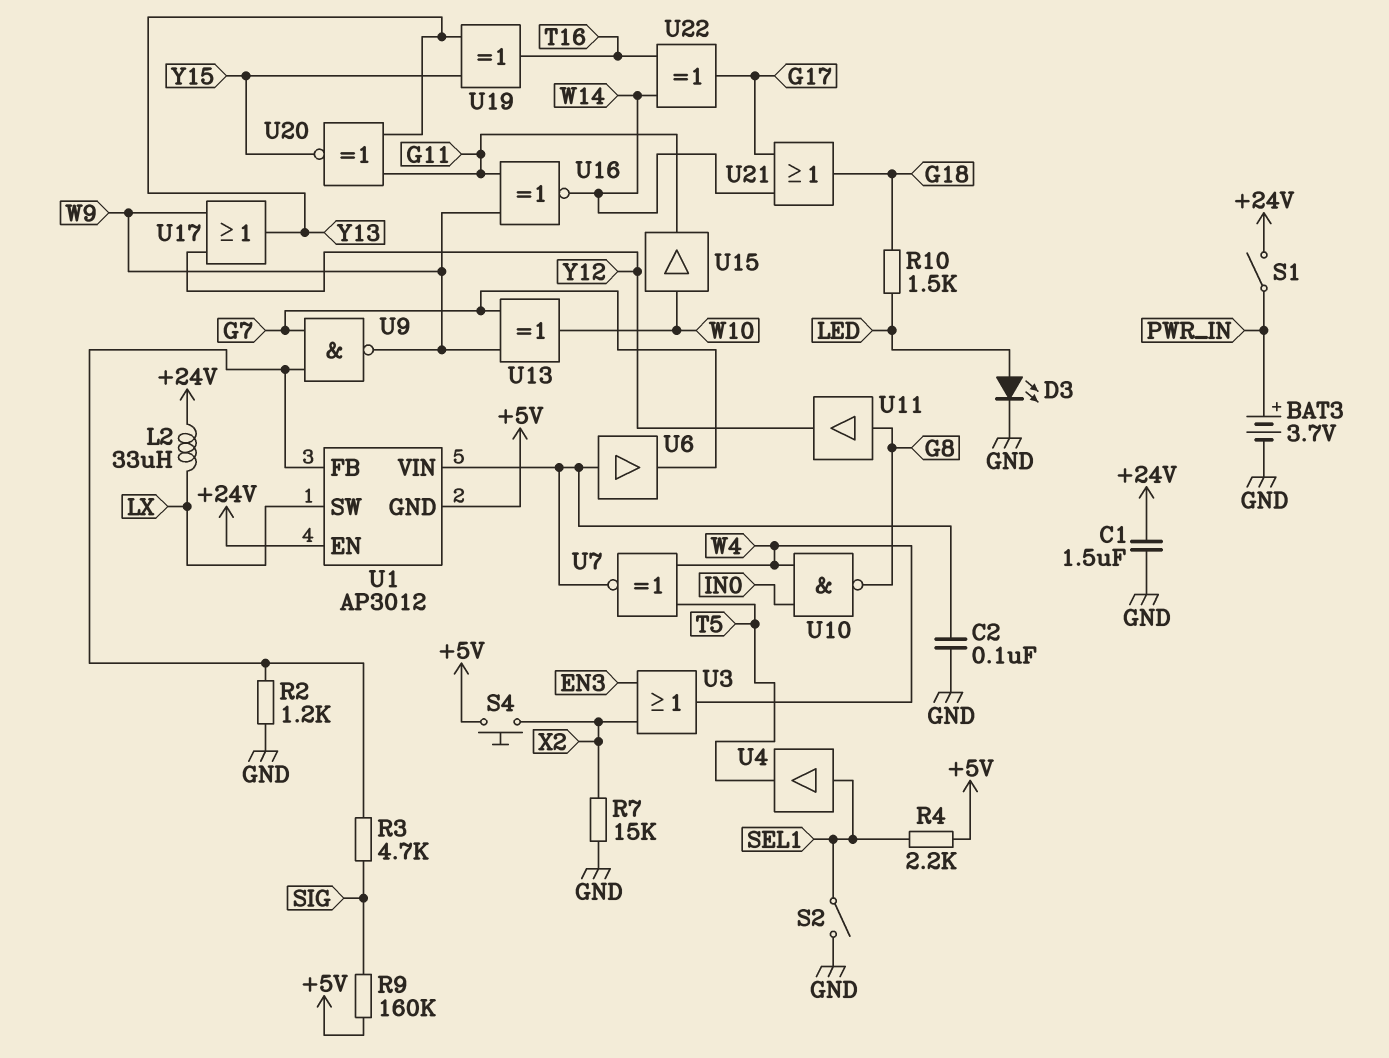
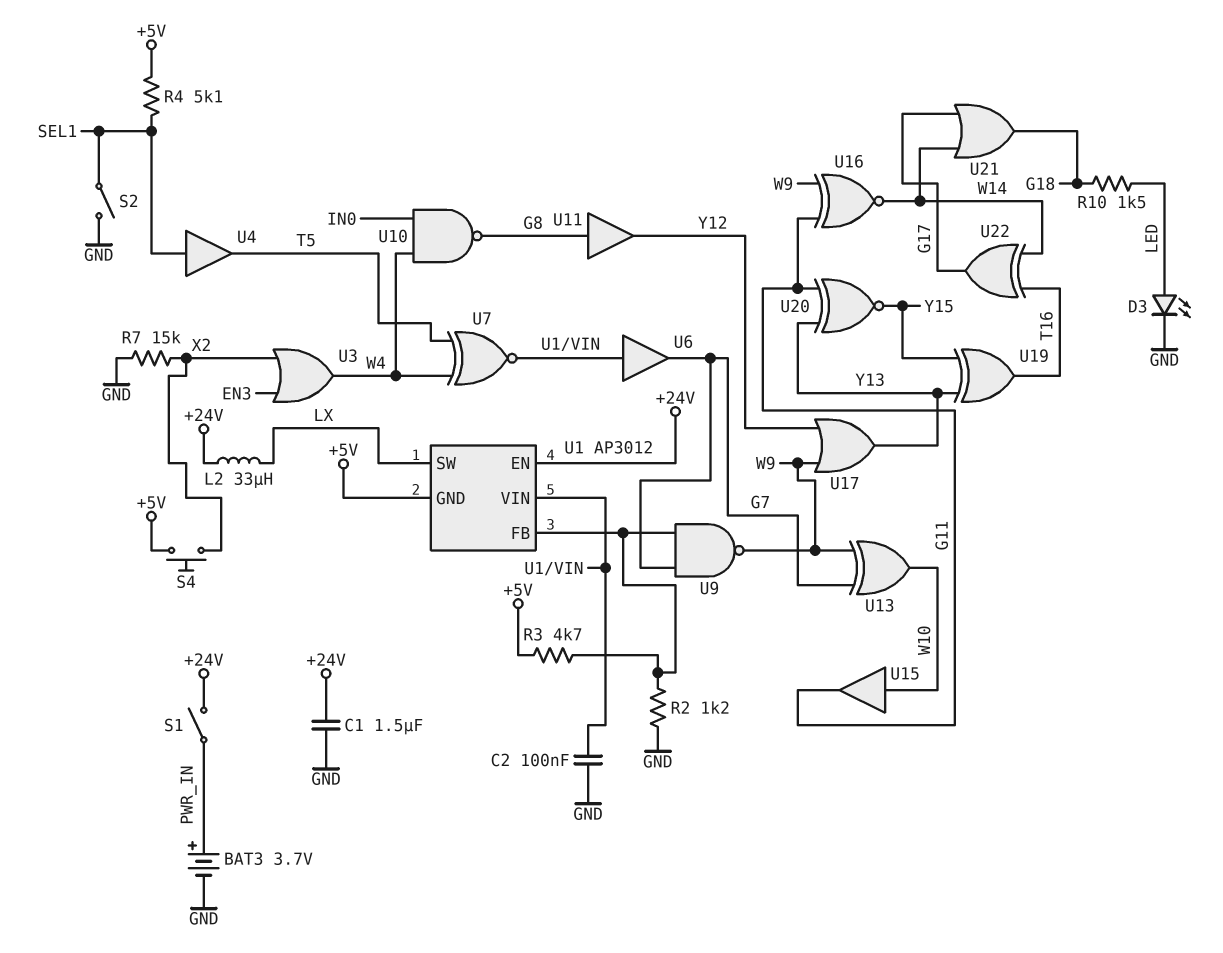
R3: 4.7k (SIG, U1/FB) -> 4.7k (+5V, U1/FB)
R4: 2.2k (+5V, SEL1) -> 5.1k (+5V, SEL1)
R9: 160k (+5V, SIG) -> none

